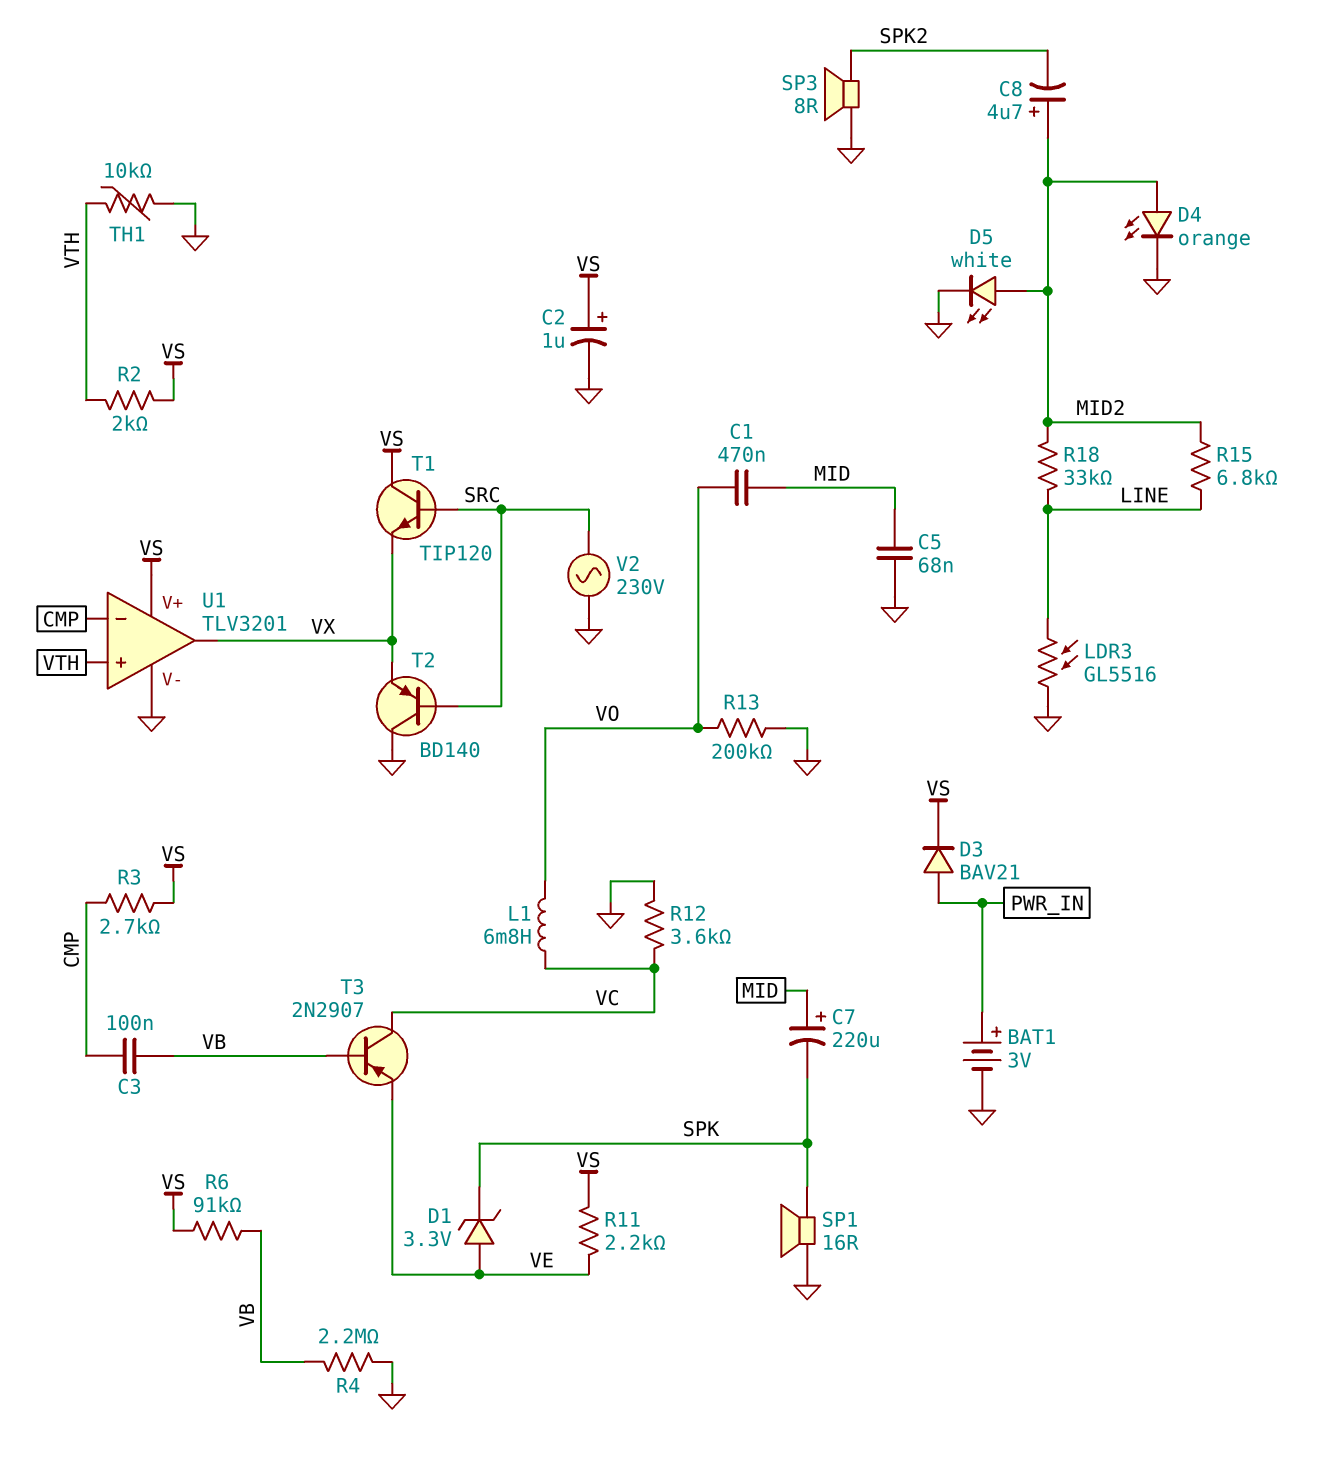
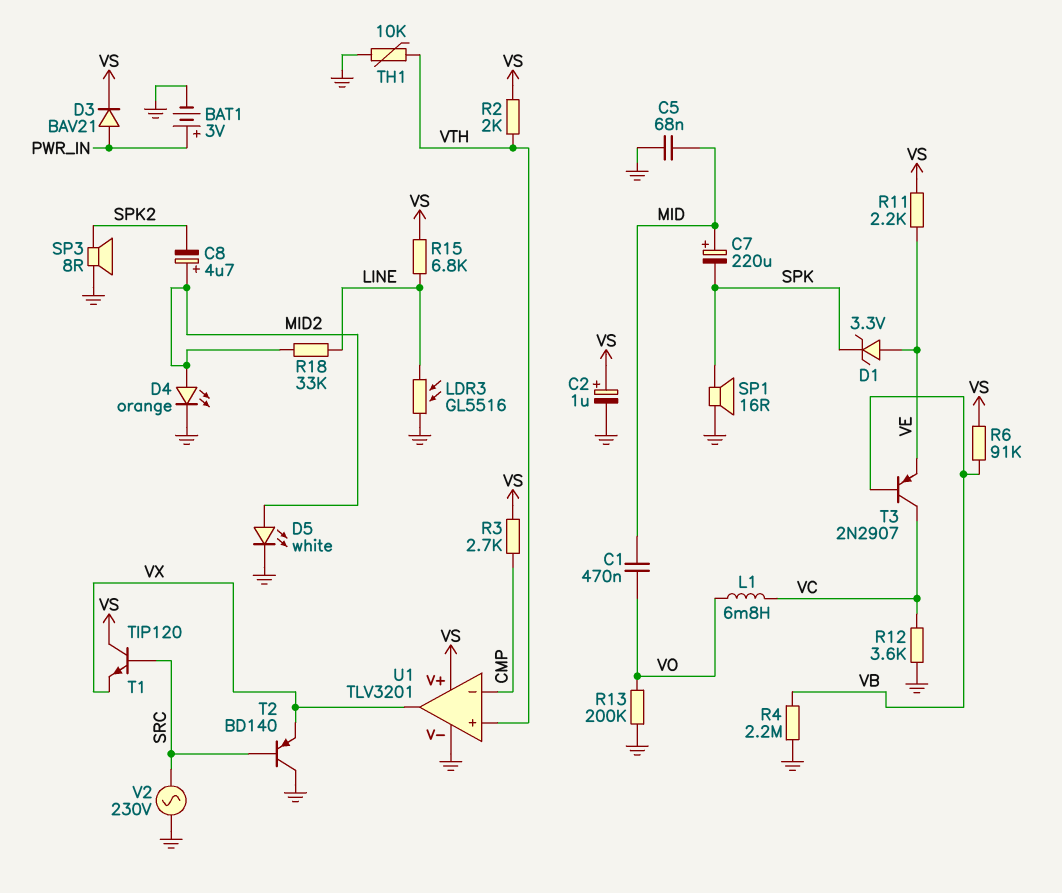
C3: 100nF (CMP, VB) -> none
R15: 6.8k (LINE, MID2) -> 6.8k (LINE, VS)

